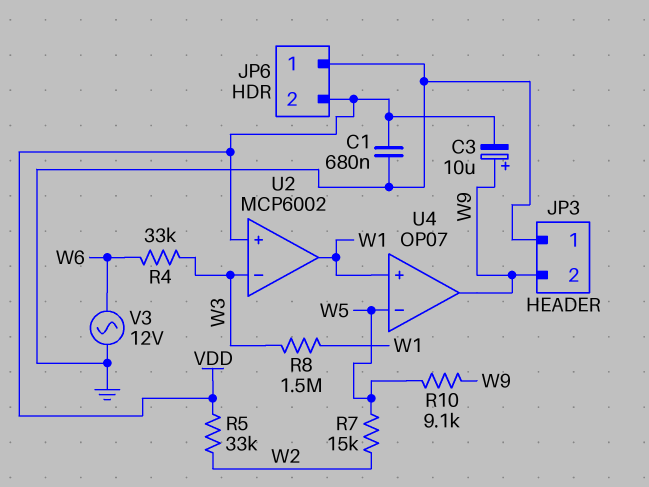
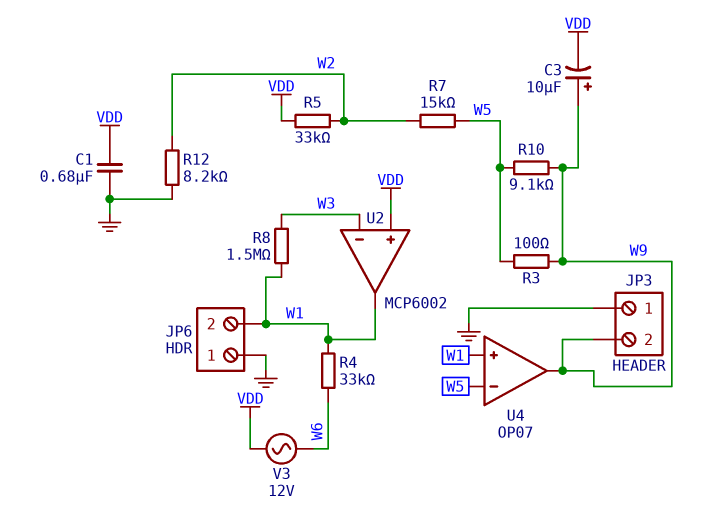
JP6 pin 2: VDD -> W1
R3: none -> 100 (W5, W9)
R4: 33k (W3, W6) -> 33k (W1, W6)
R12: none -> 8.2k (GND, W2)
V3: AC 12V (GND, W6) -> AC 12V (VDD, W6)

